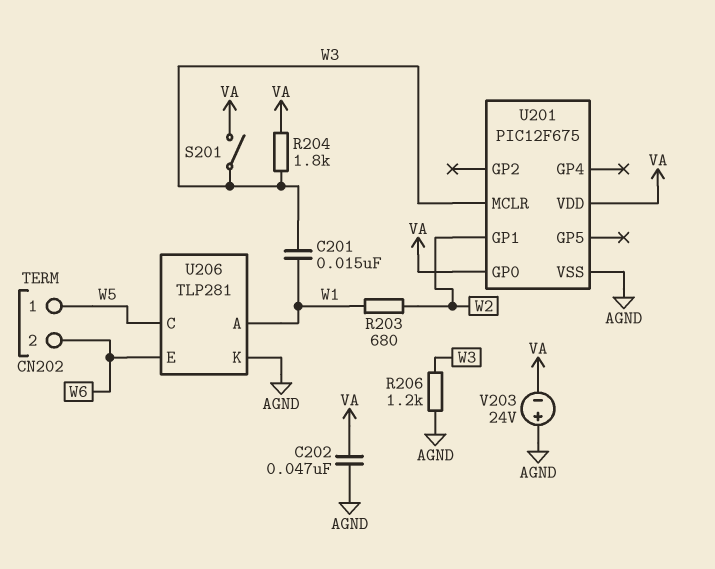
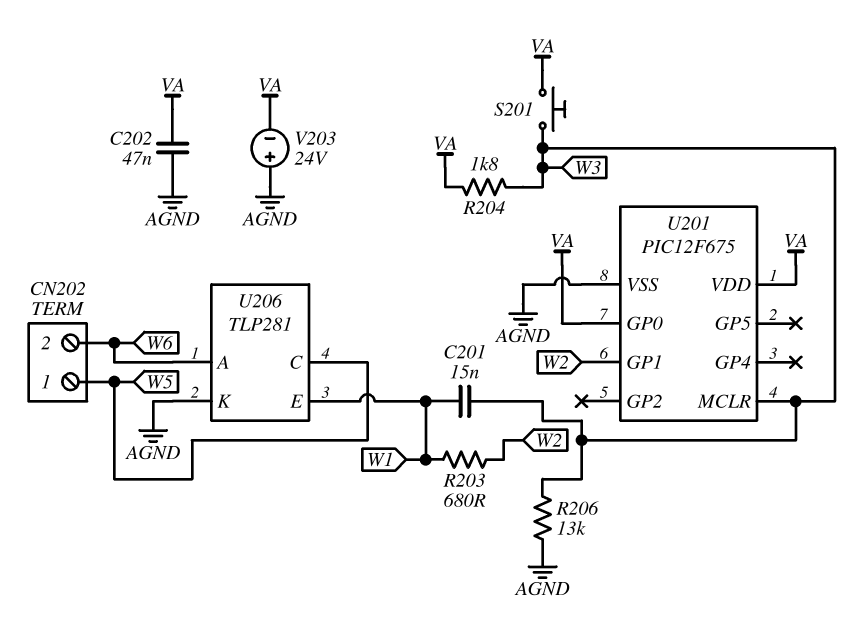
R206: 1.2k (AGND, W3) -> 13k (AGND, W3)
S201: switch (VA, W3) -> button (VA, W3)
U206 pin A: W1 -> W6
U206 pin E: W6 -> W1

